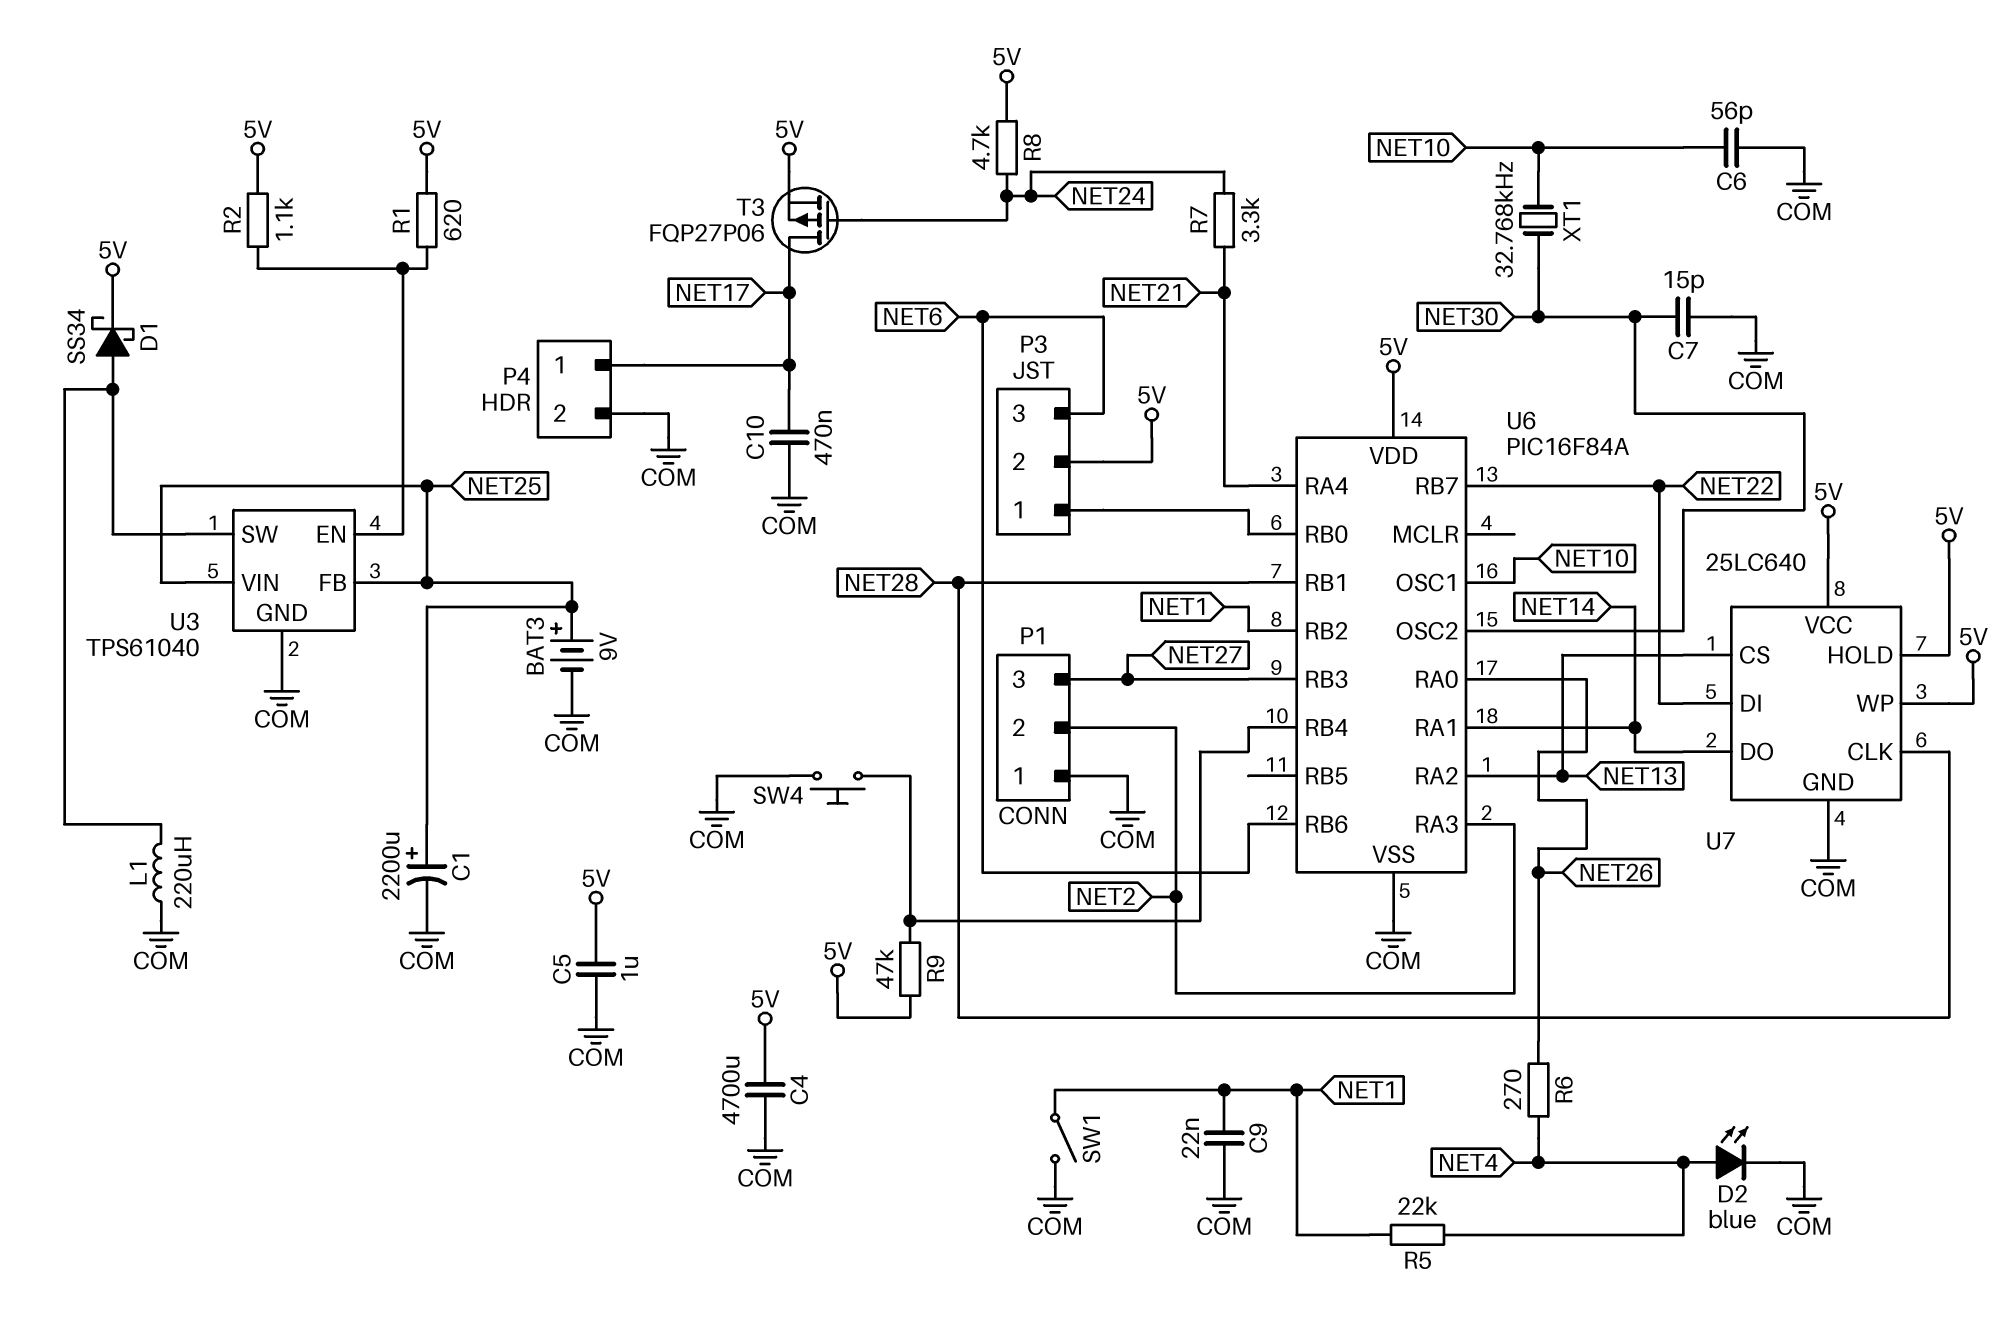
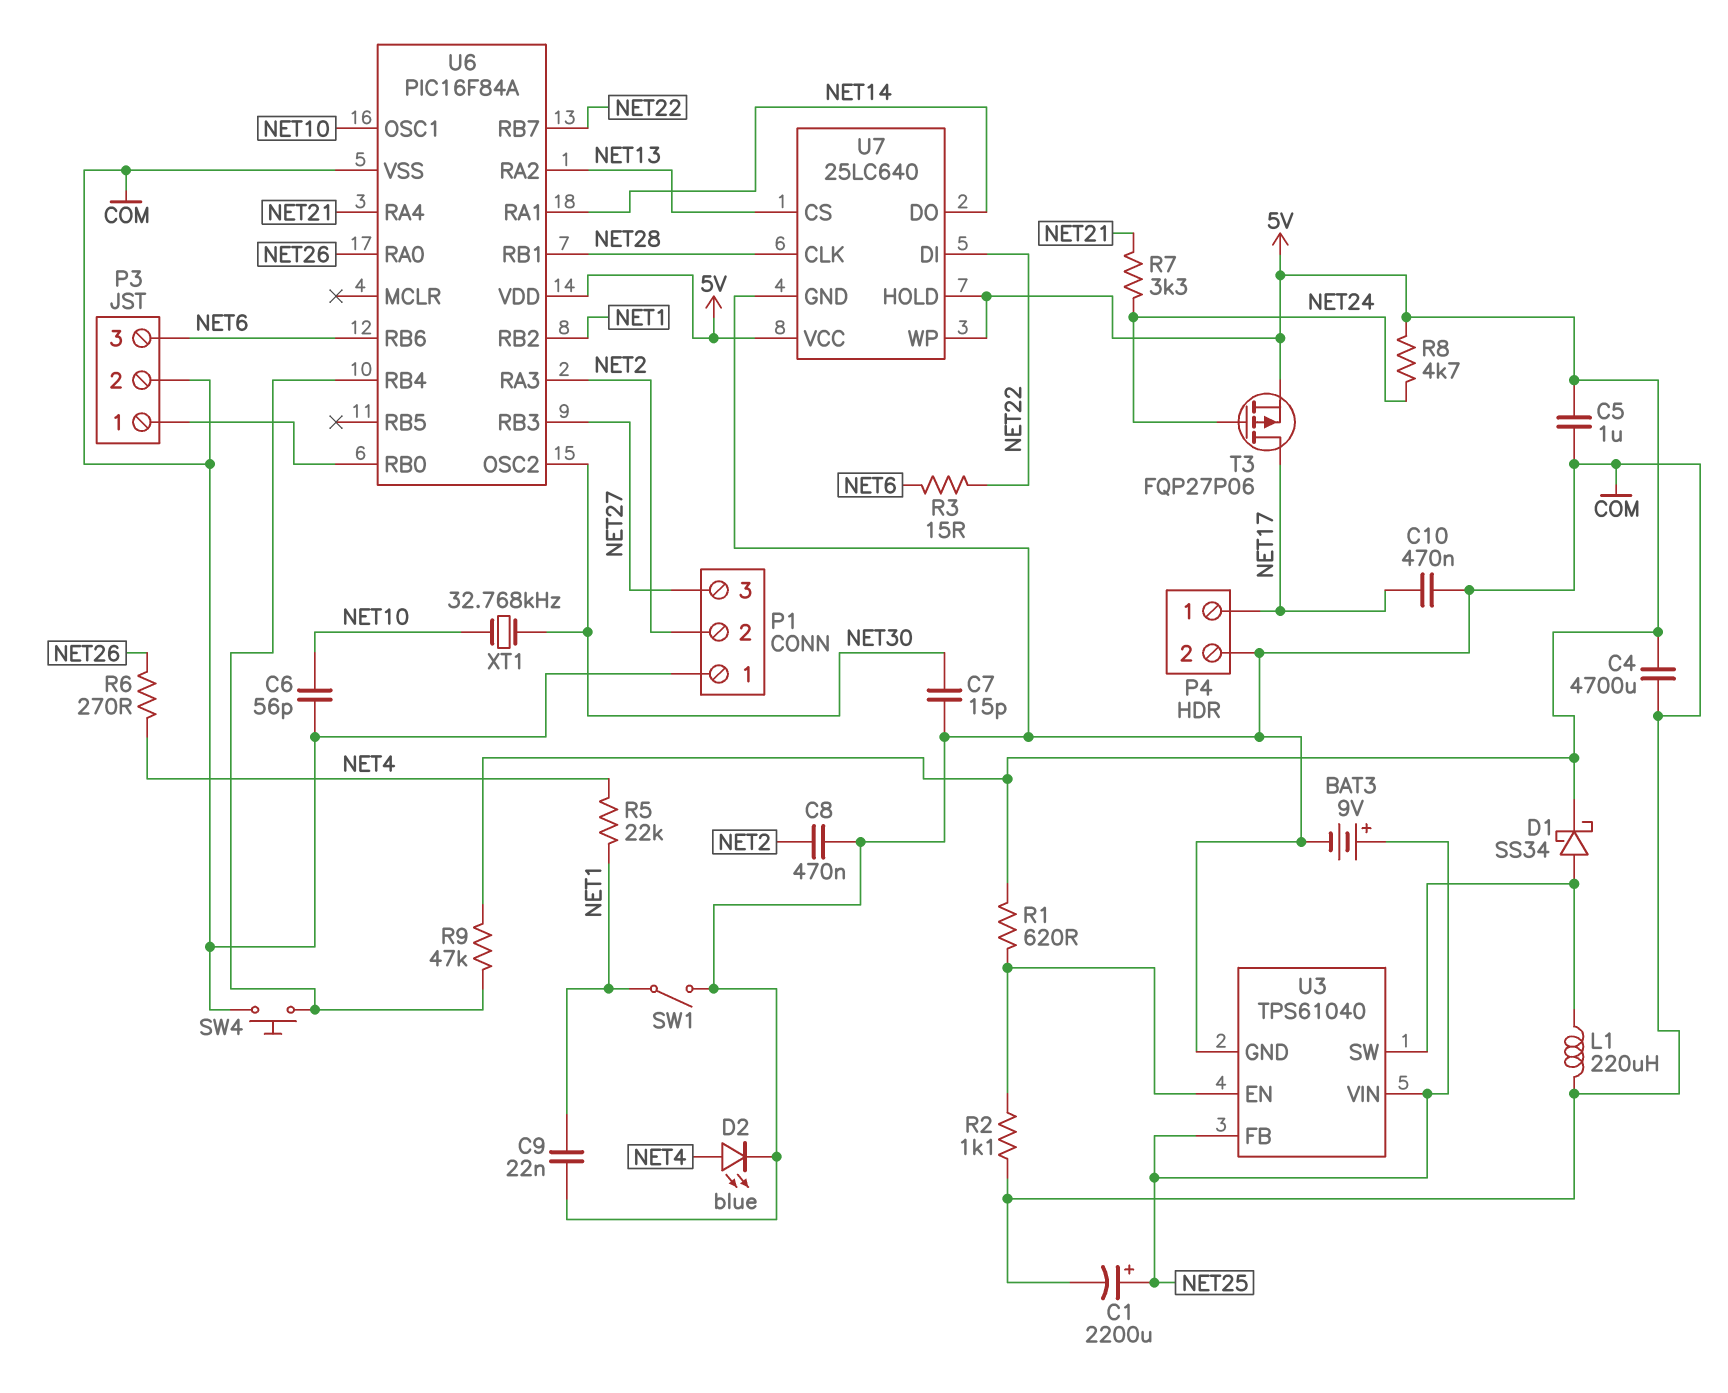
C8: none -> 470nF (COM, NET2)
P3 pin 2: 5V -> COM
R2: 1.1k (5V, U3/EN) -> 1.1k (COM, U3/EN)
R3: none -> 15 (NET6, NET22)

